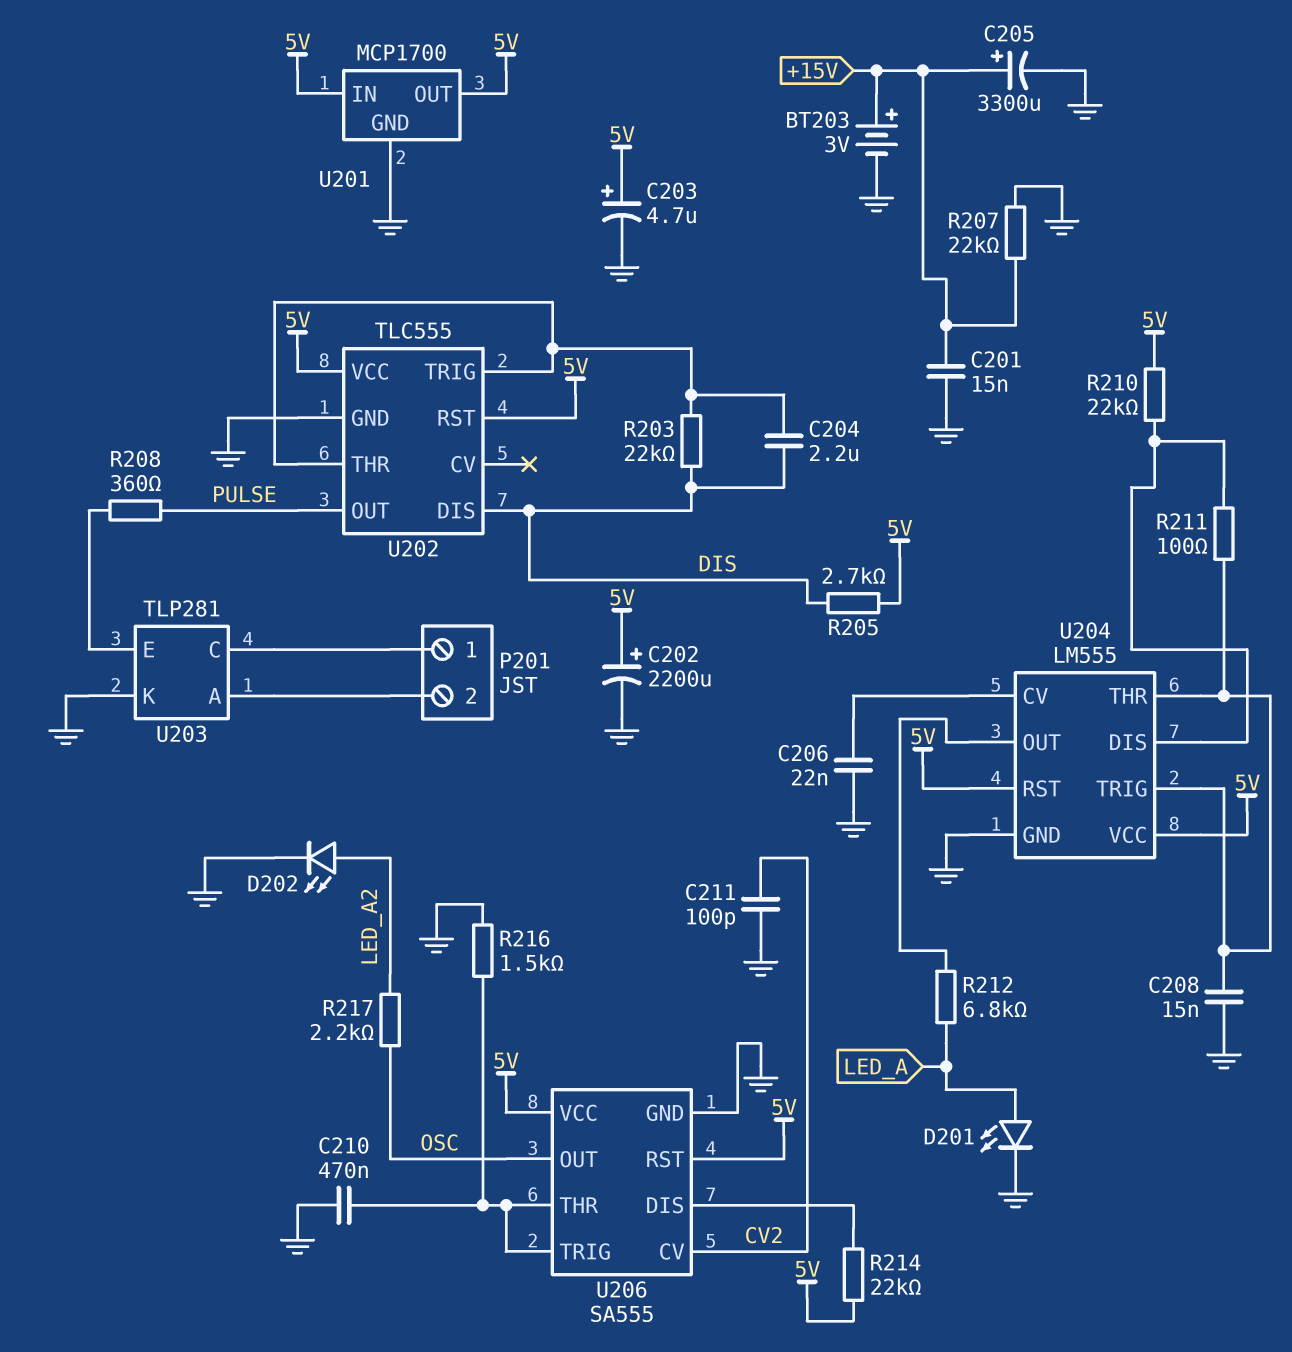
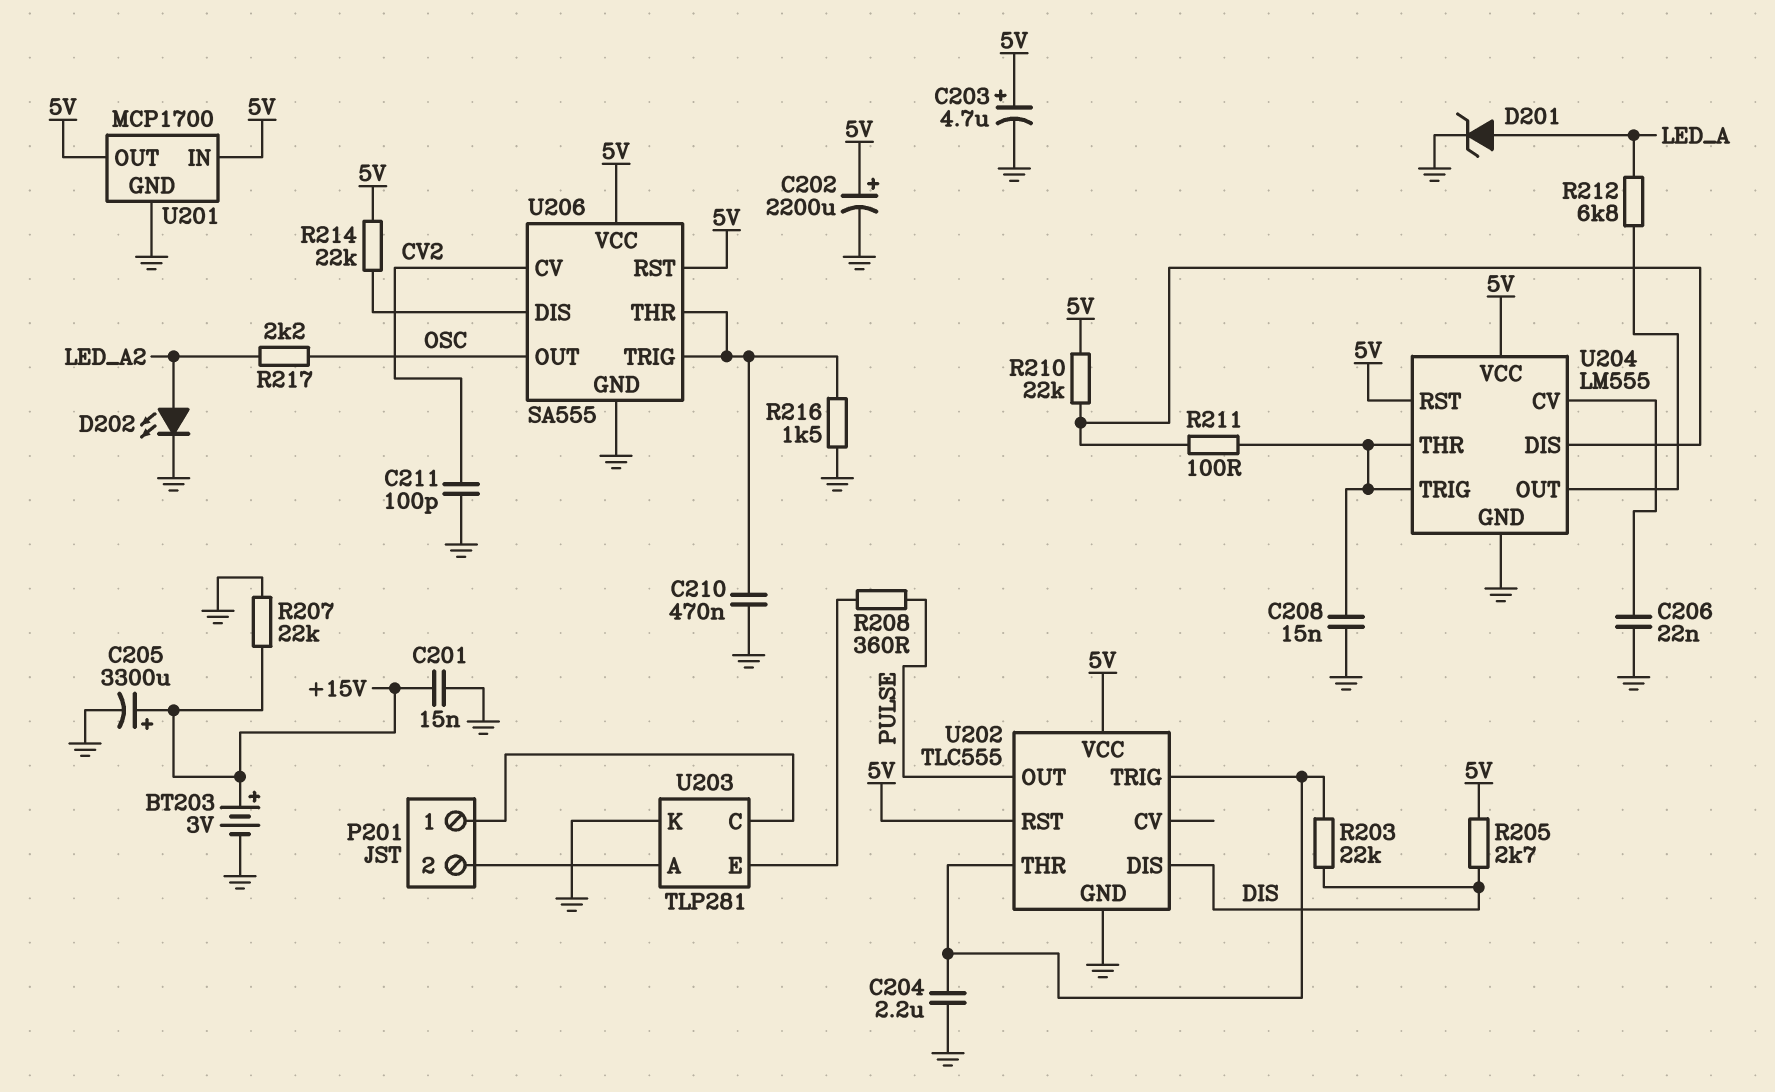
C204: 2.2uF (DIS, U202/THR) -> 2.2uF (GND, U202/THR)
D201: LED (A LED_A, K GND) -> zener (A LED_A, K GND)

